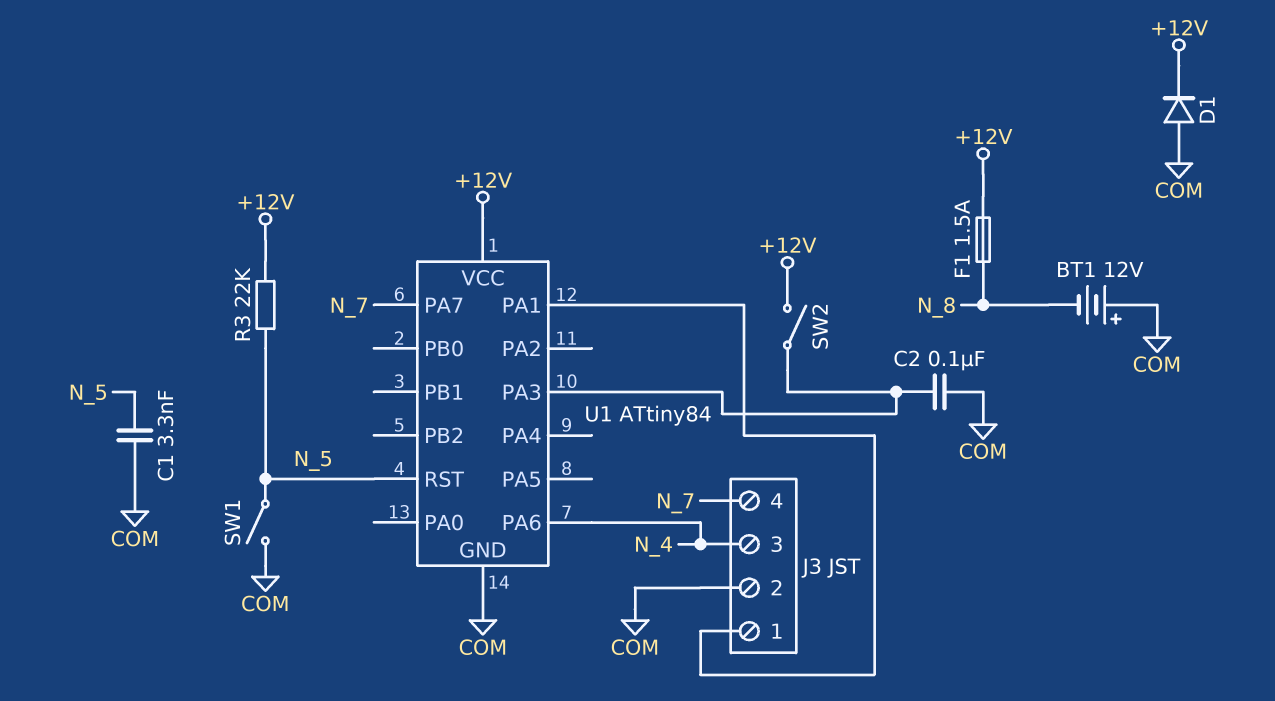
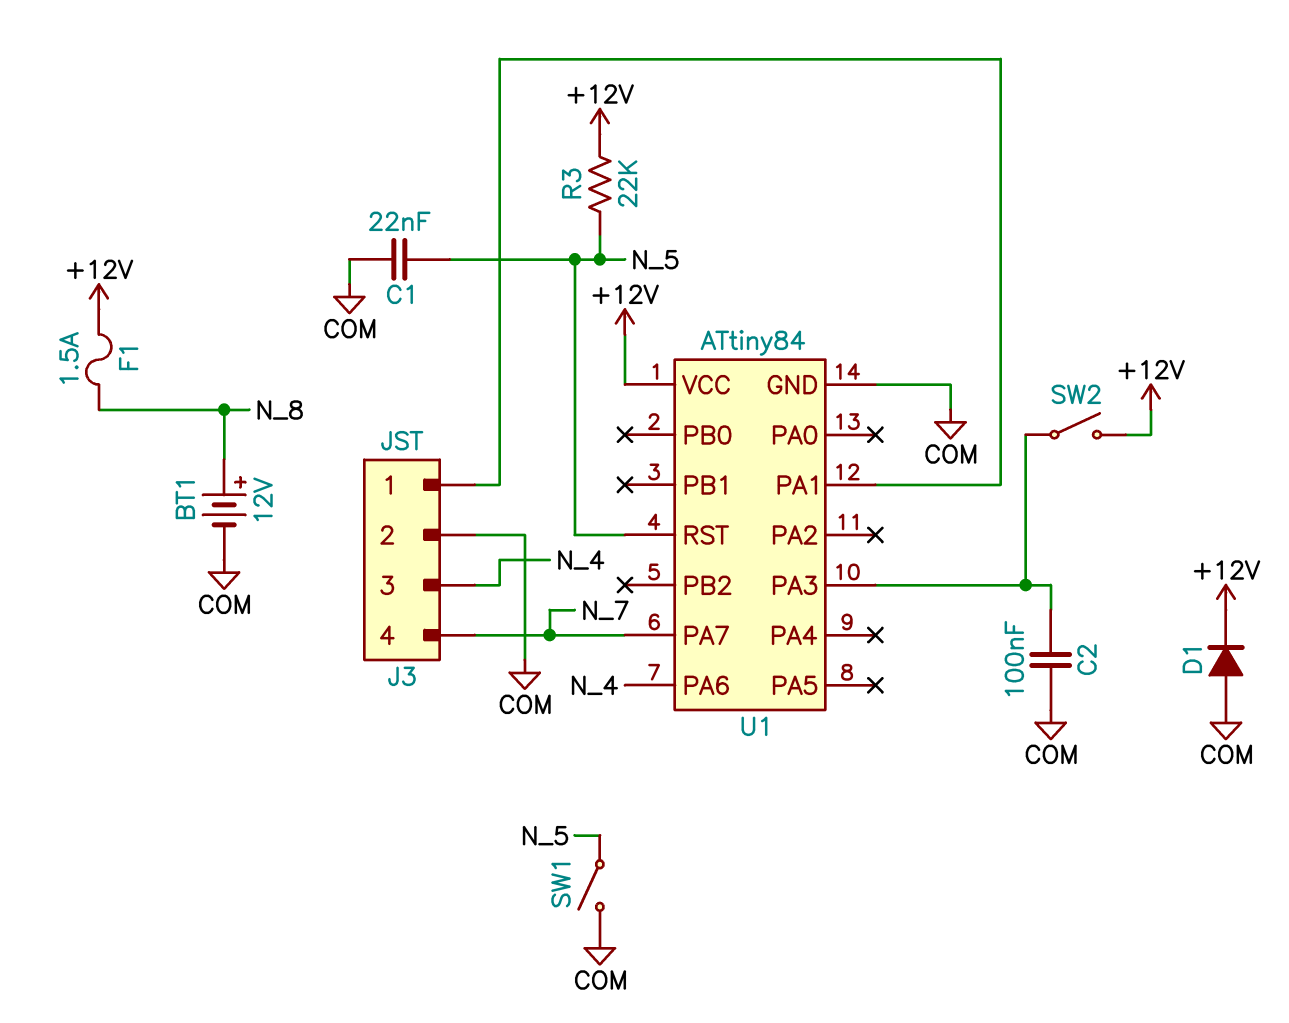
BT1: 12V (plus COM, minus N_8) -> 12V (plus N_8, minus COM)
C1: 3.3nF (COM, N_5) -> 22nF (COM, N_5)

